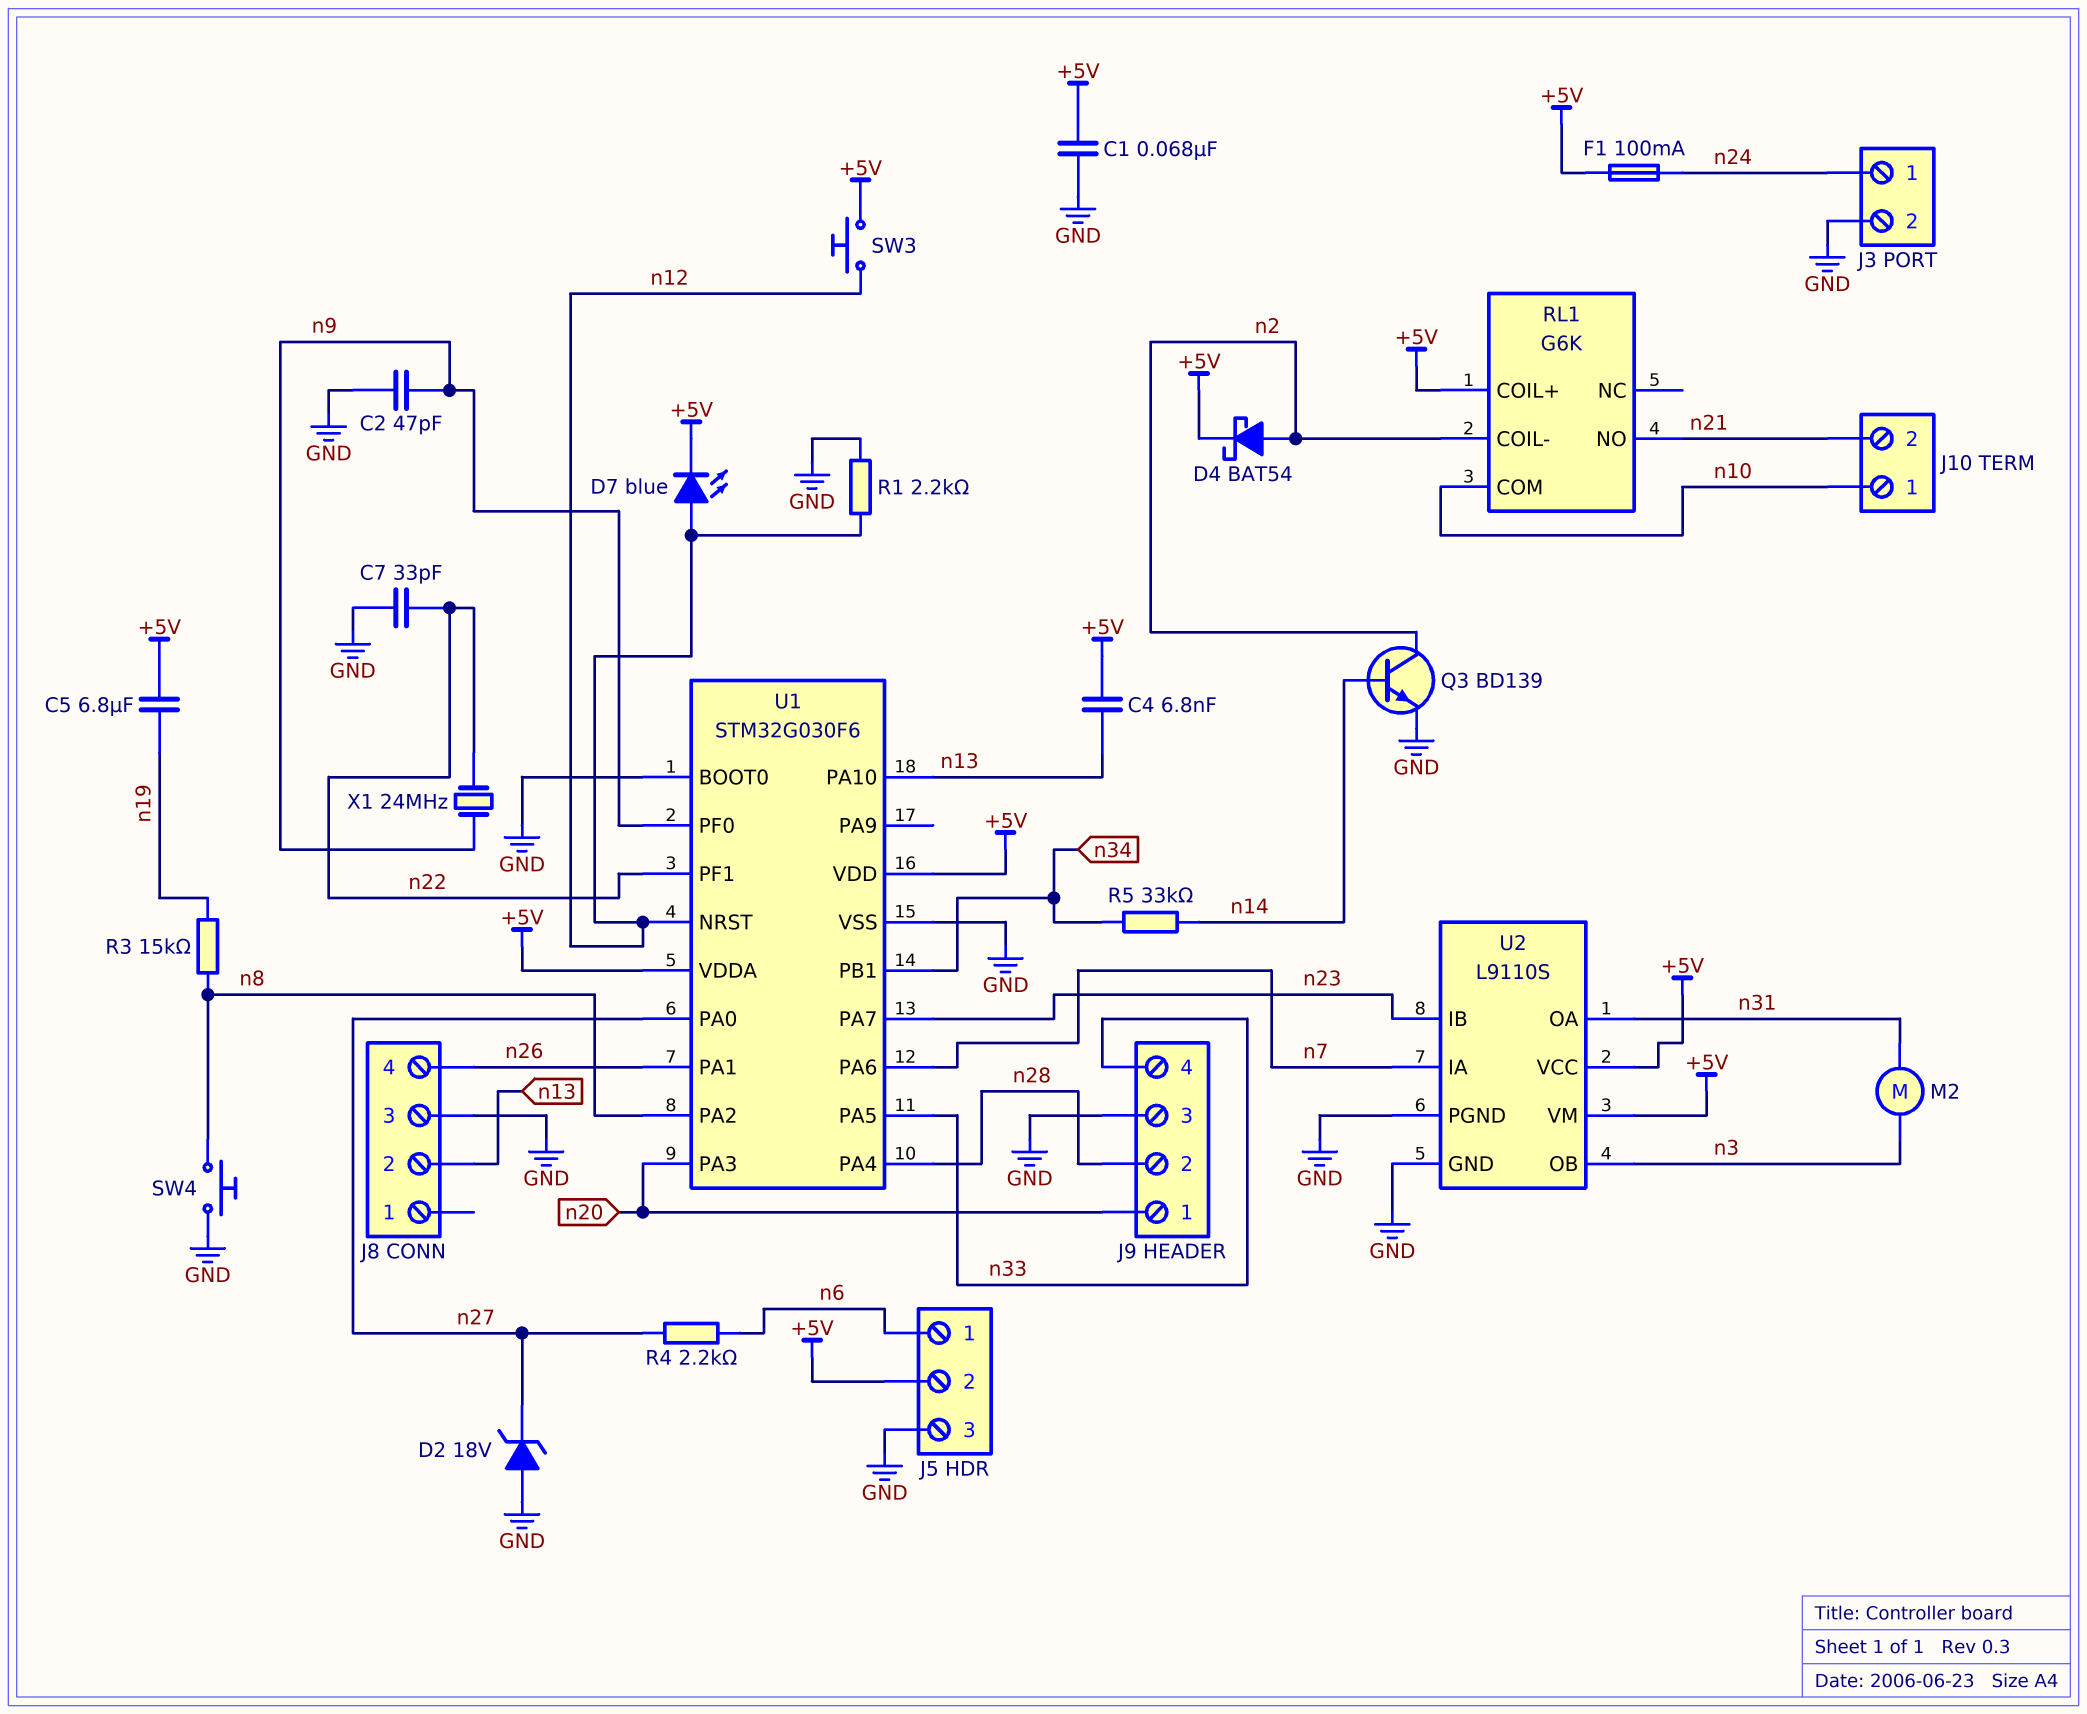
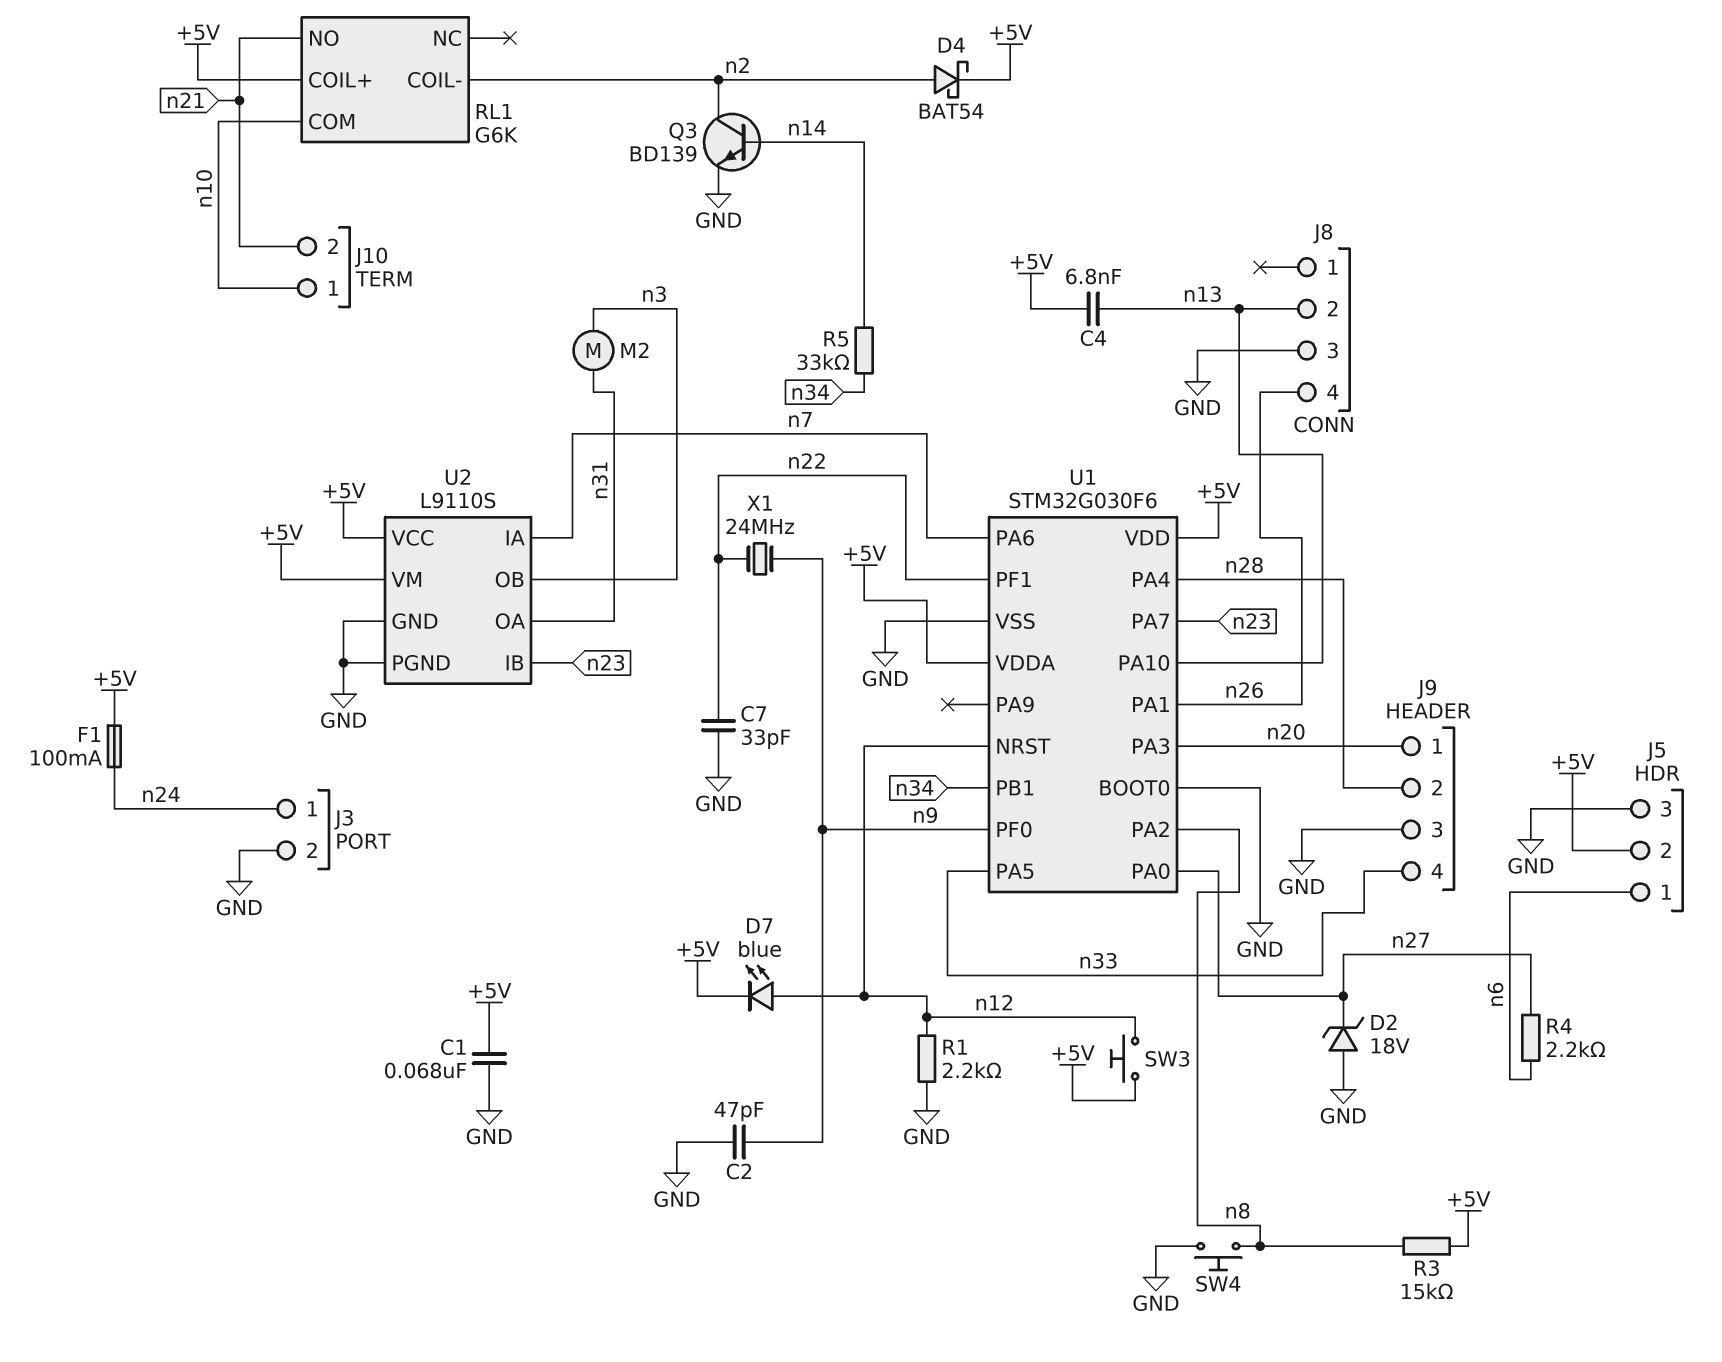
C5: 6.8uF (+5V, n19) -> none
R3: 15k (n8, n19) -> 15k (+5V, n8)

